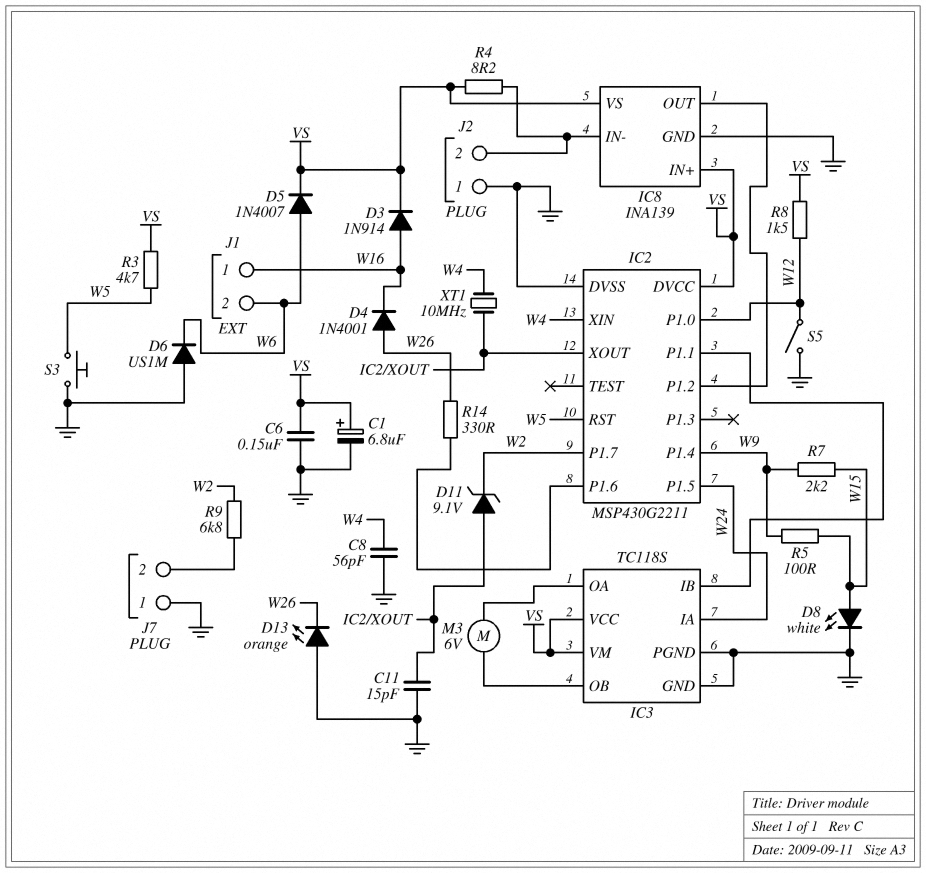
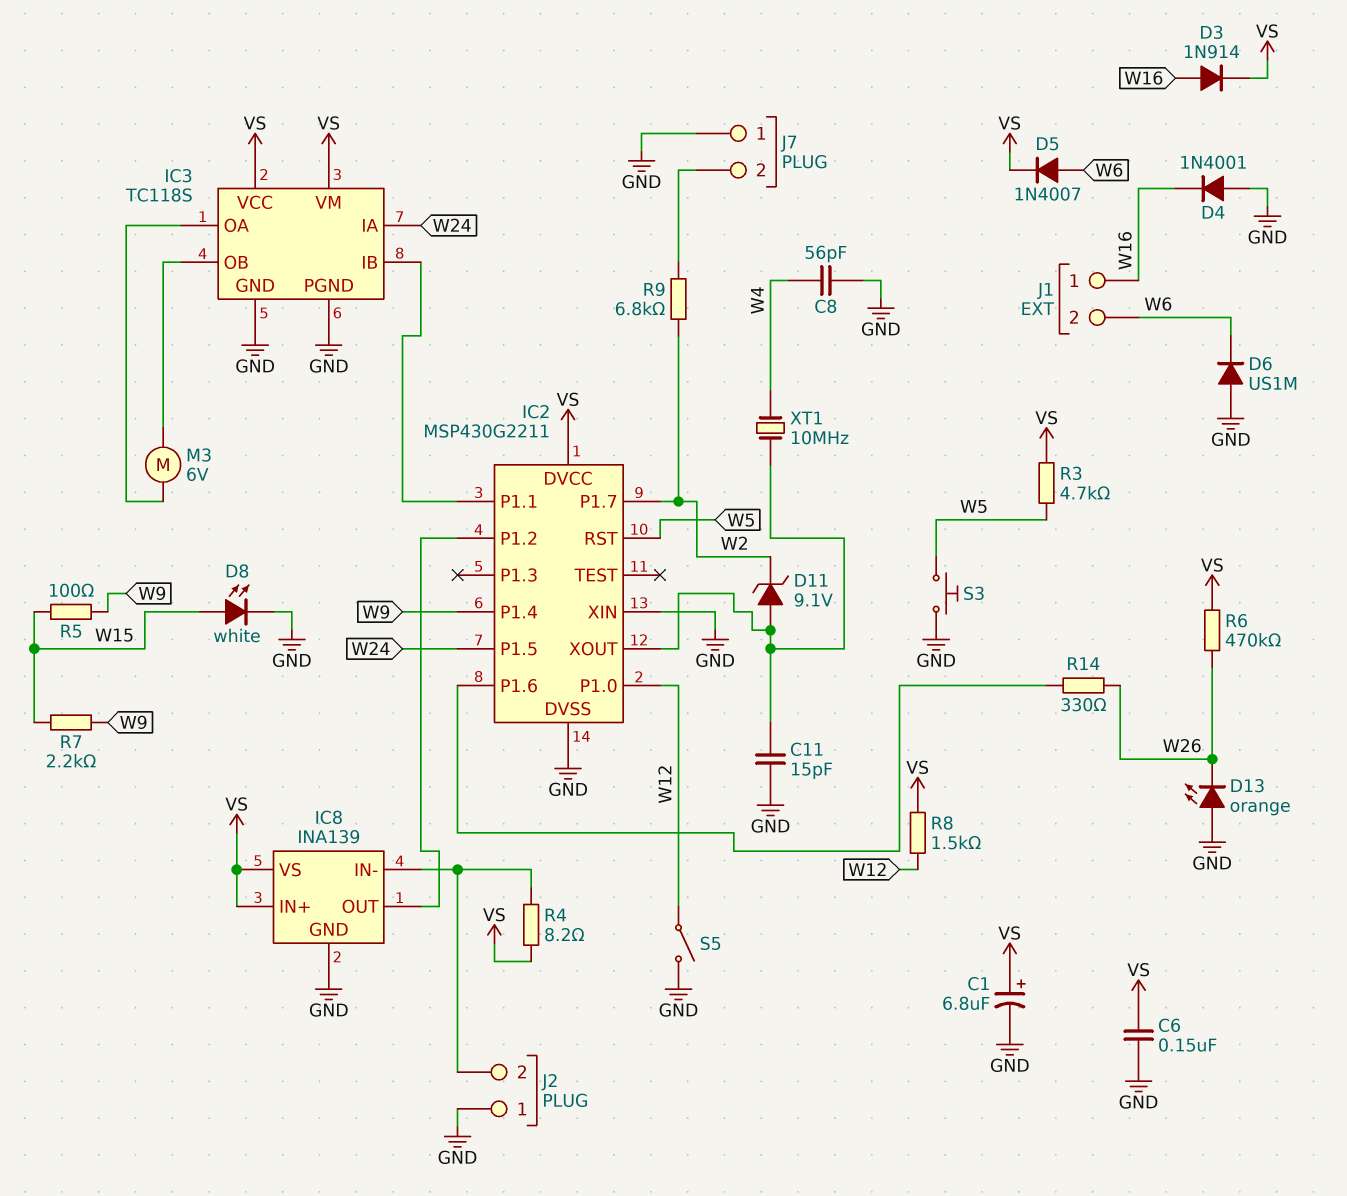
D4: diode 1N4001 (A W26, K W16) -> diode 1N4001 (A GND, K W16)
IC2 pin XIN: W4 -> GND
R6: none -> 470k (VS, W26)

